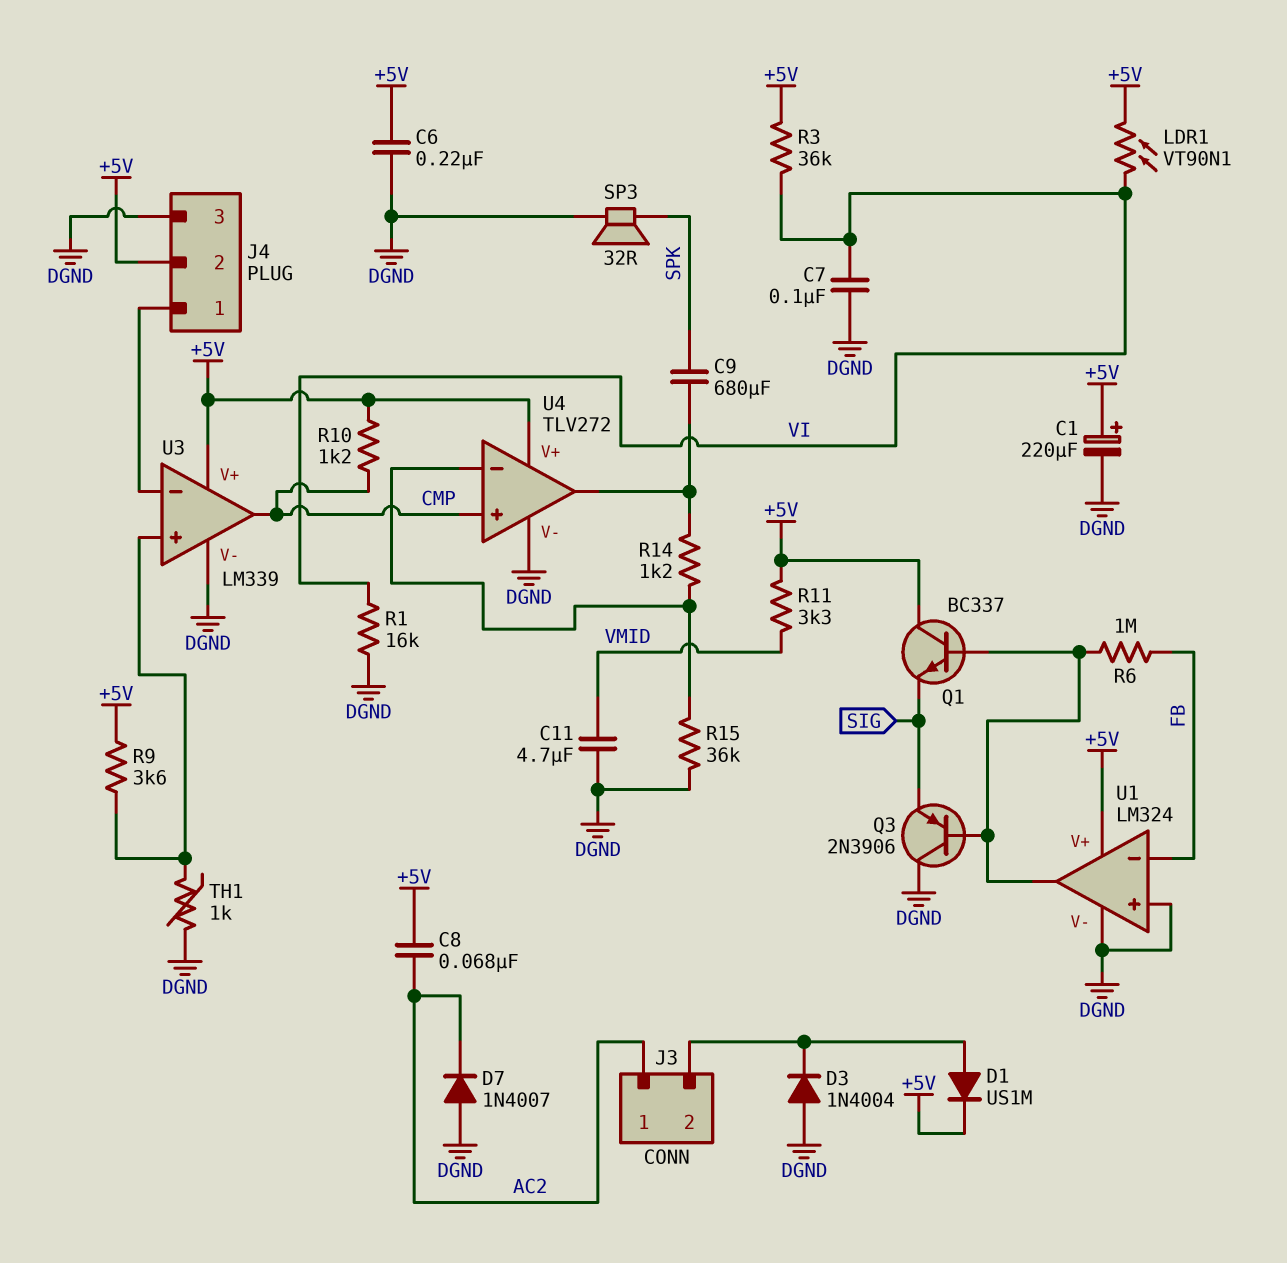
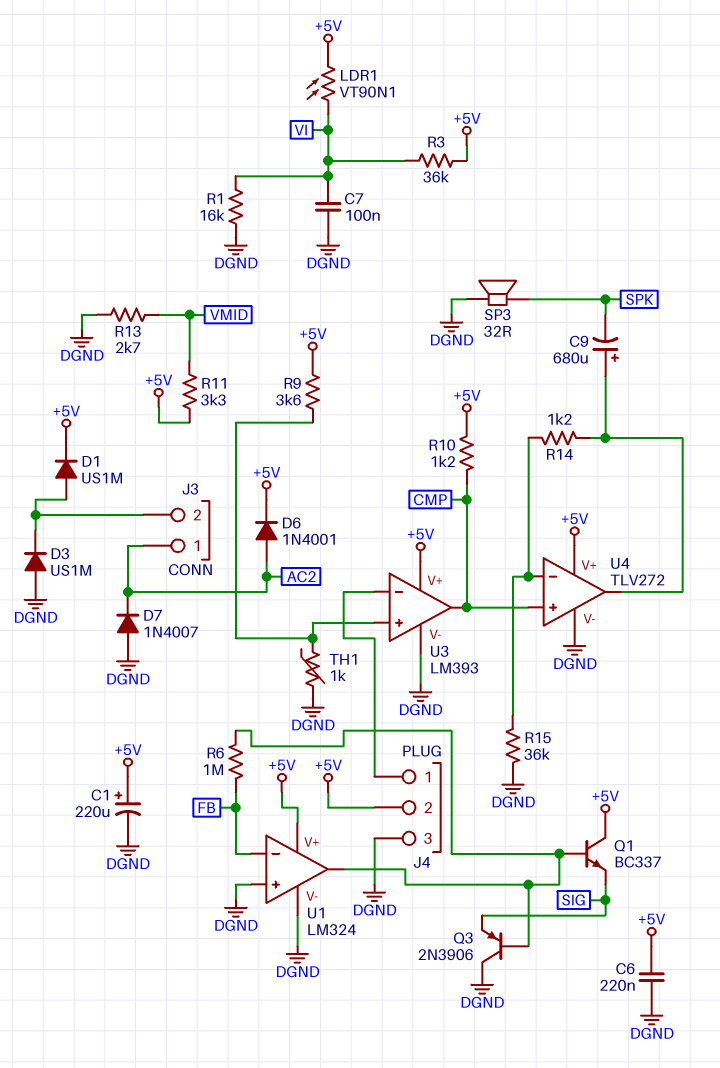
C8: 68nF (+5V, AC2) -> none
C9: 680uF (SPK, U4/out) -> 680uF (plus U4/out, minus SPK)
C11: 4.7uF (DGND, VMID) -> none
D3: diode 1N4004 (A DGND, K J3/2) -> diode US1M (A DGND, K J3/2)
D6: none -> diode 1N4001 (A AC2, K +5V)
R13: none -> 2.7k (DGND, VMID)
U3: LM339 -> LM393

